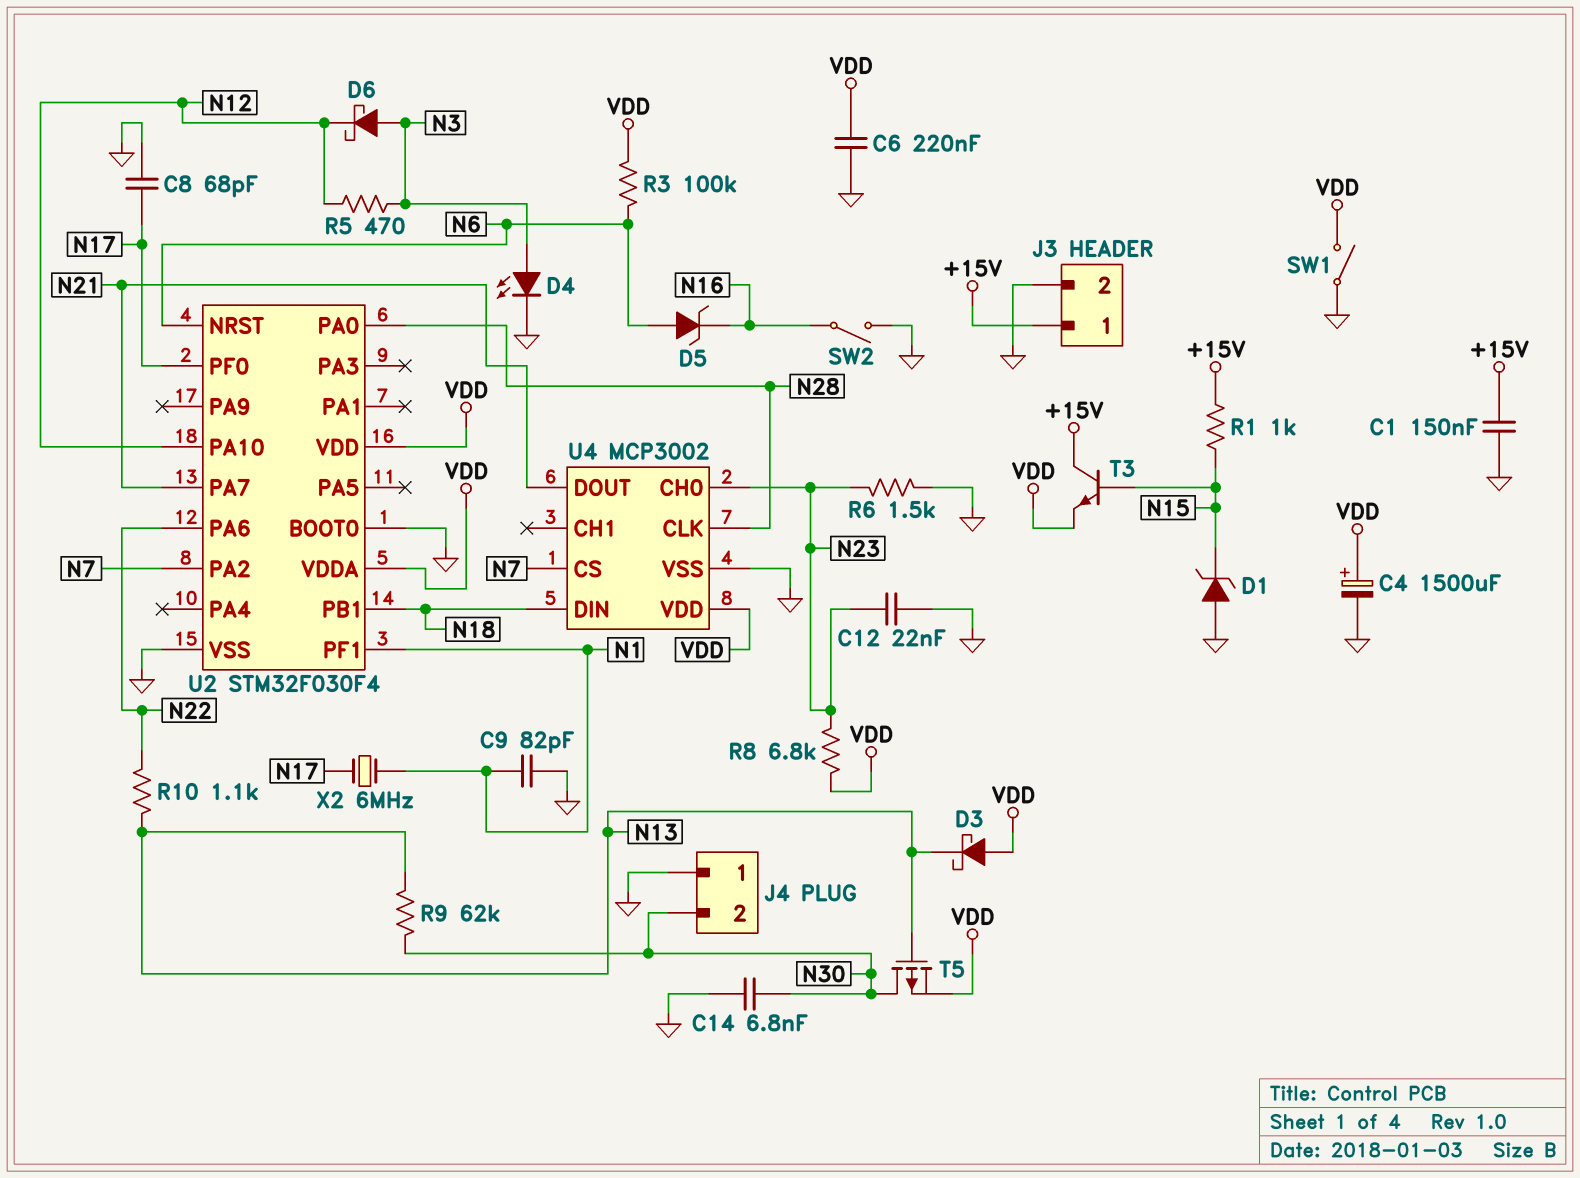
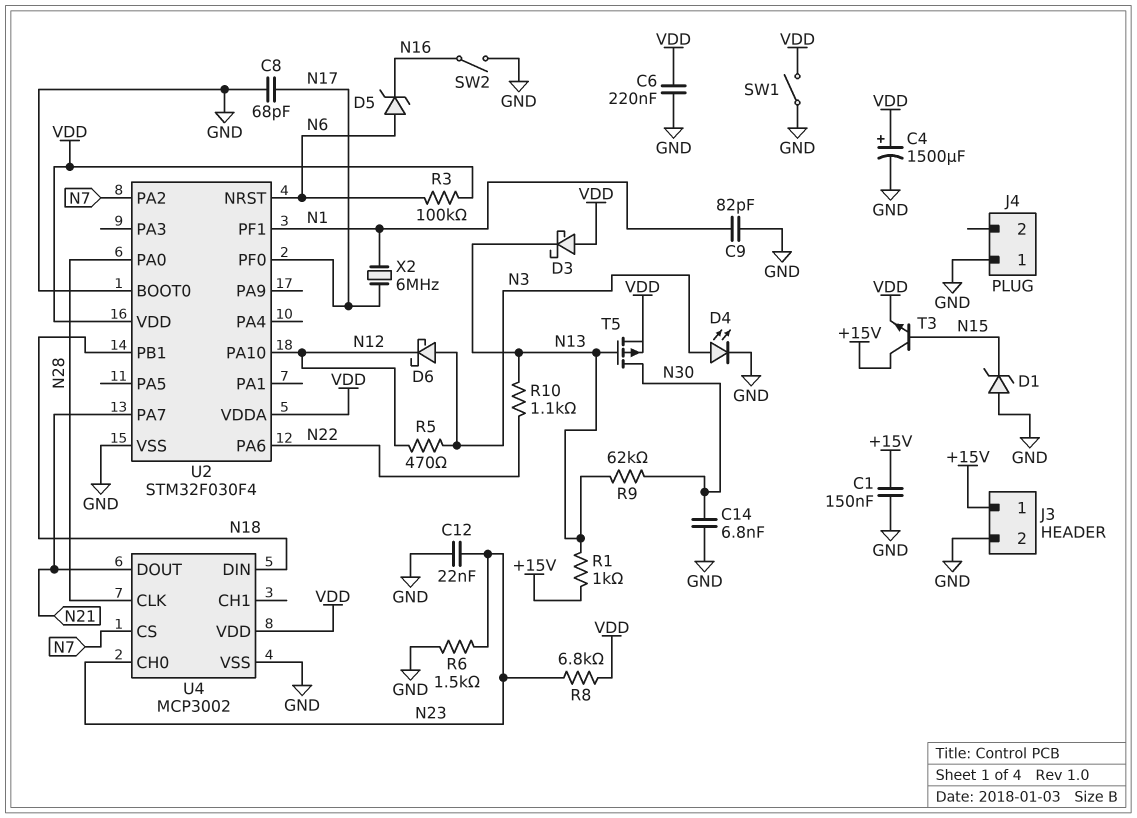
J4 pin 2: N30 -> none
R1: 1k (+15V, N15) -> 1k (+15V, N13)

